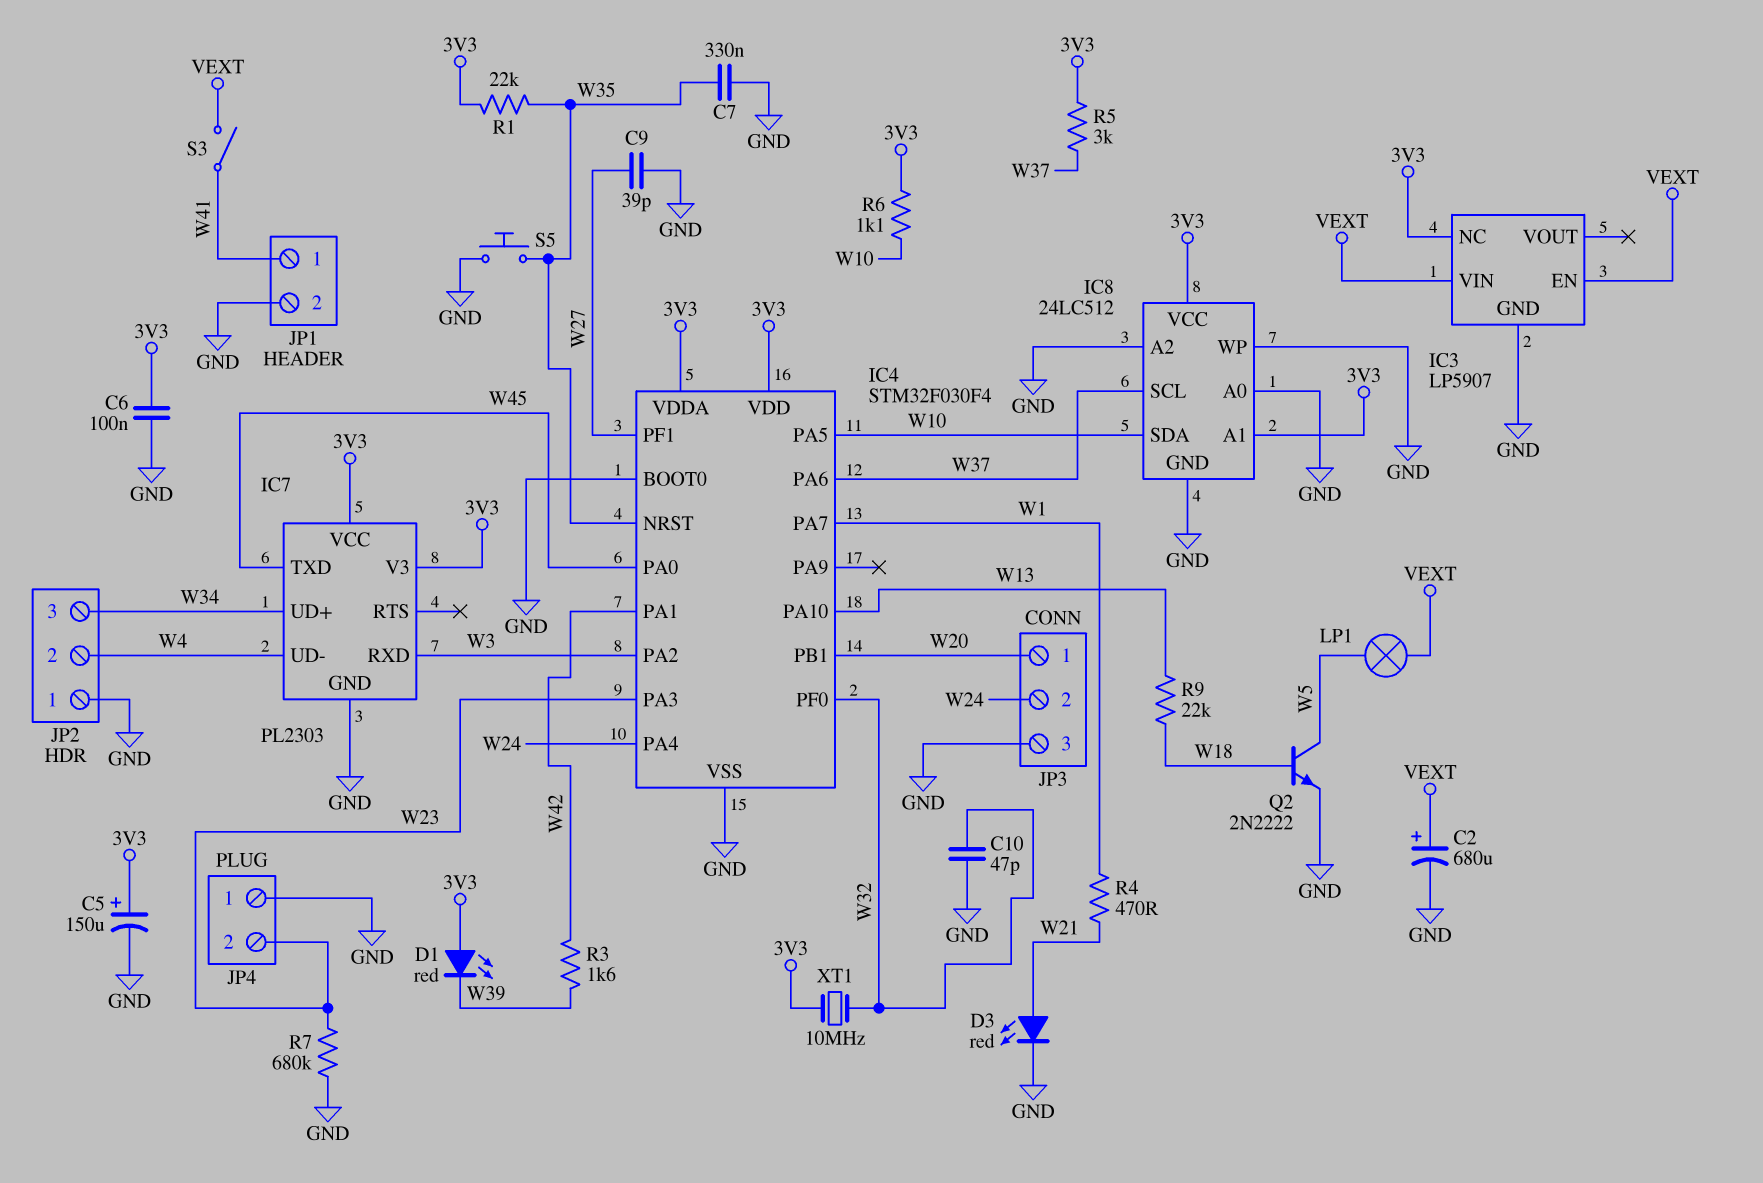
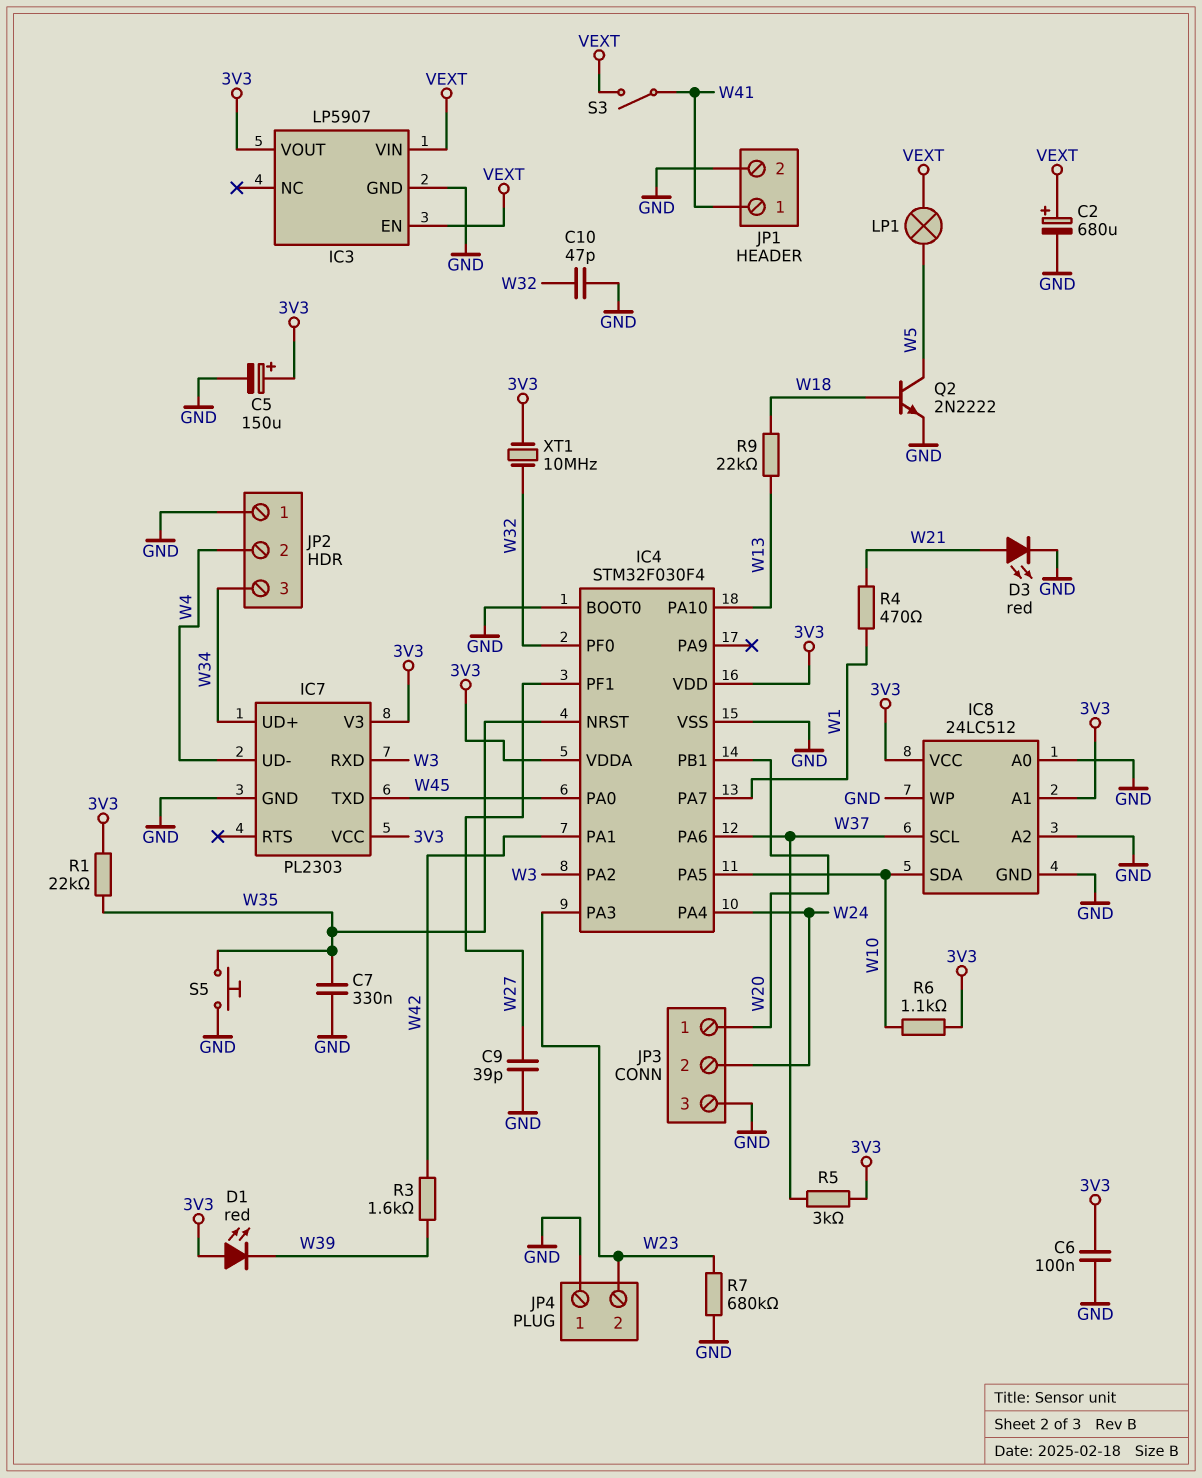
IC3 pin NC: 3V3 -> none
IC3 pin VOUT: none -> 3V3

